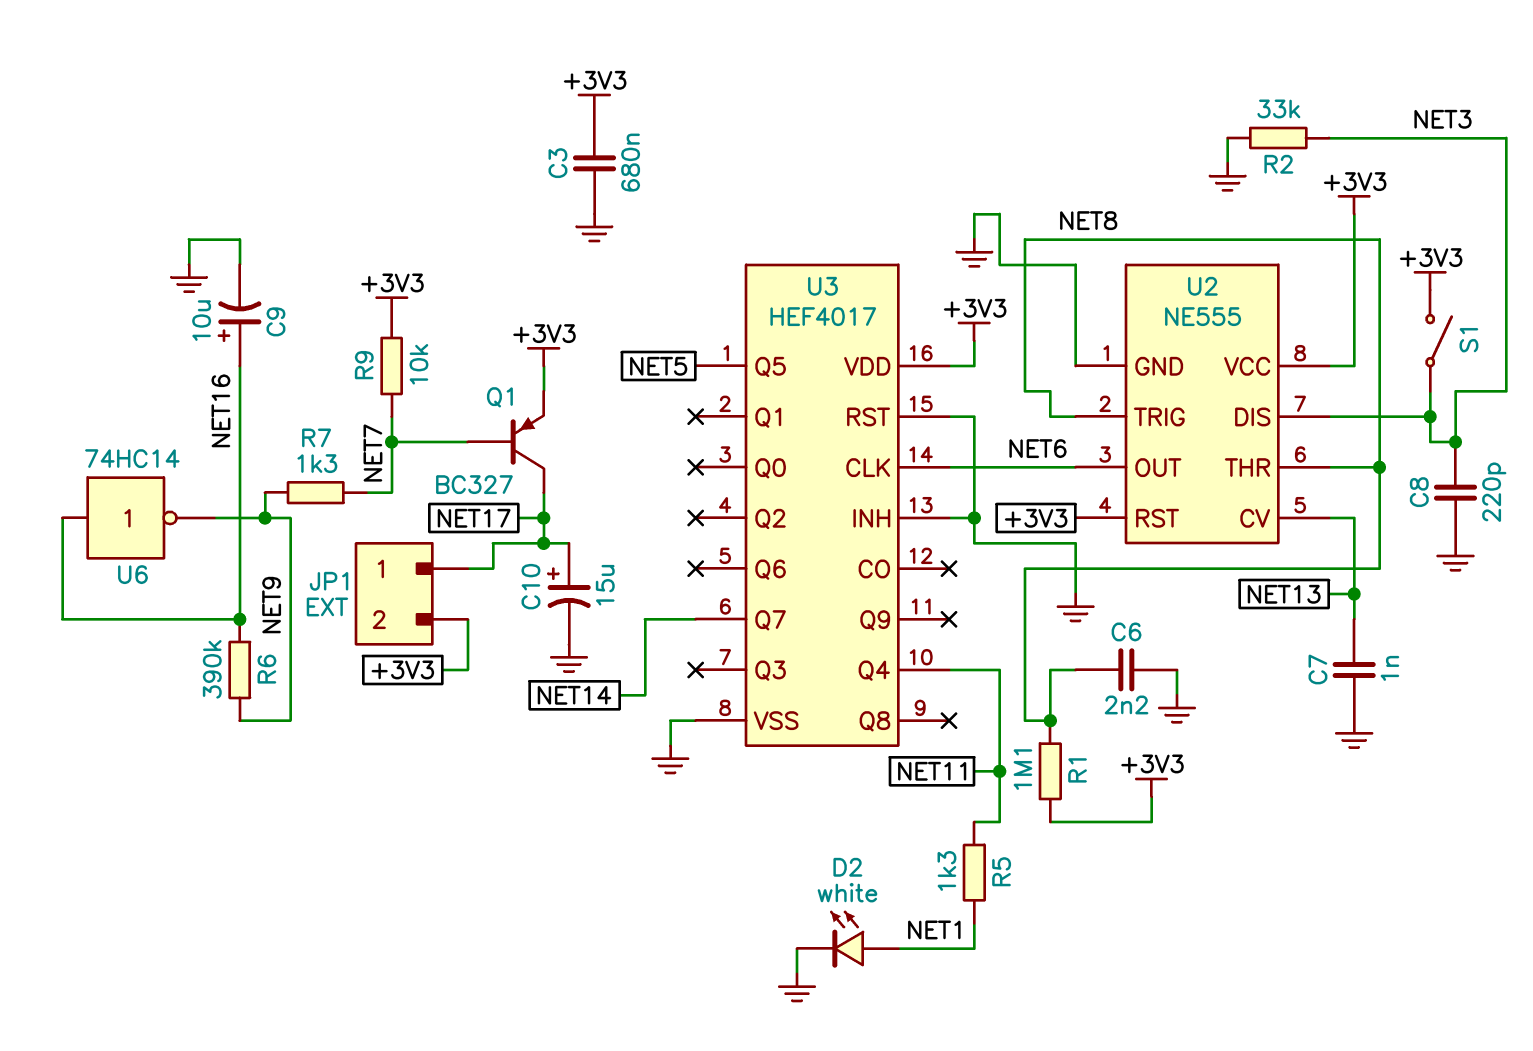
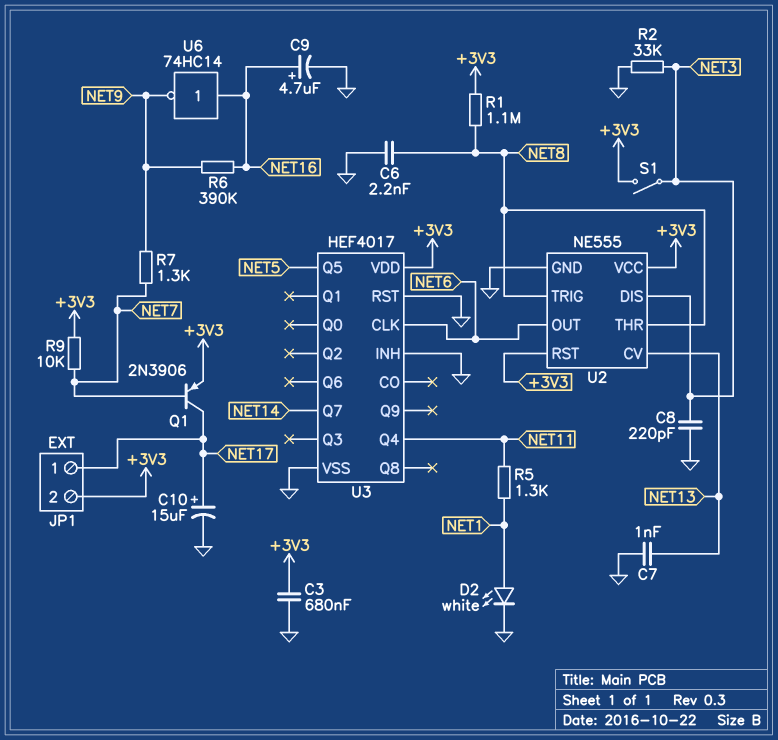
C9: 10uF (plus NET16, minus GND) -> 4.7uF (plus NET16, minus GND)
Q1: PNP BC327 (B NET7, C NET17, E +3V3) -> PNP 2N3906 (B NET7, C NET17, E +3V3)

